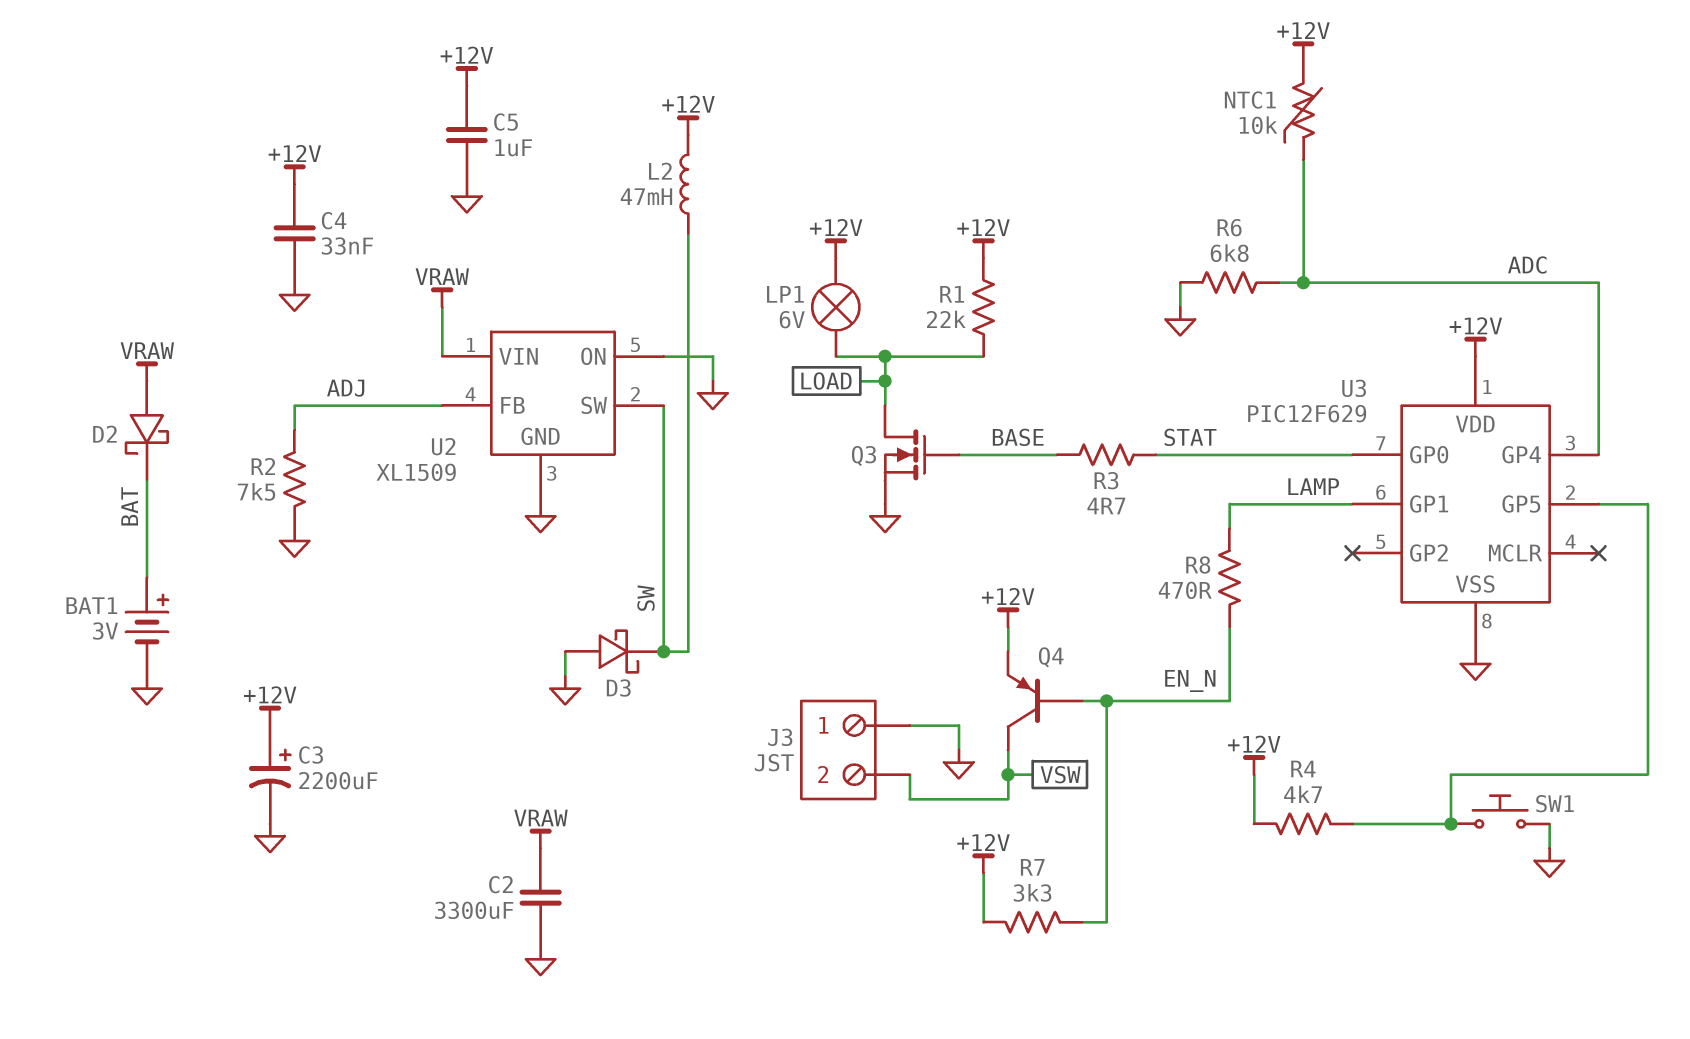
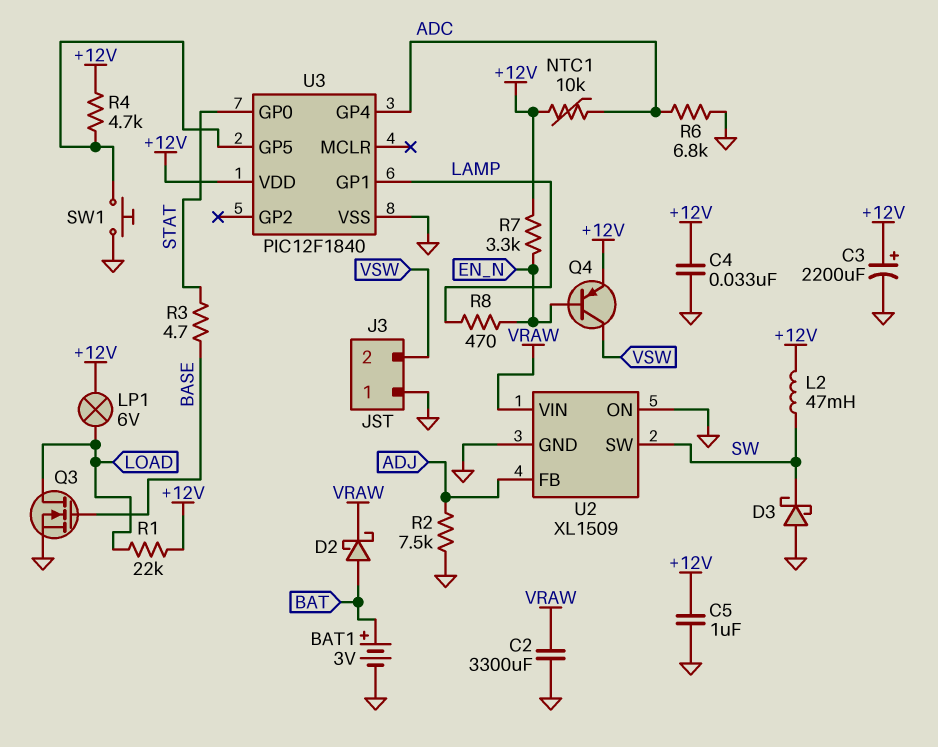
D2: schottky (A VRAW, K BAT) -> schottky (A BAT, K VRAW)
U3: PIC12F629 -> PIC12F1840

